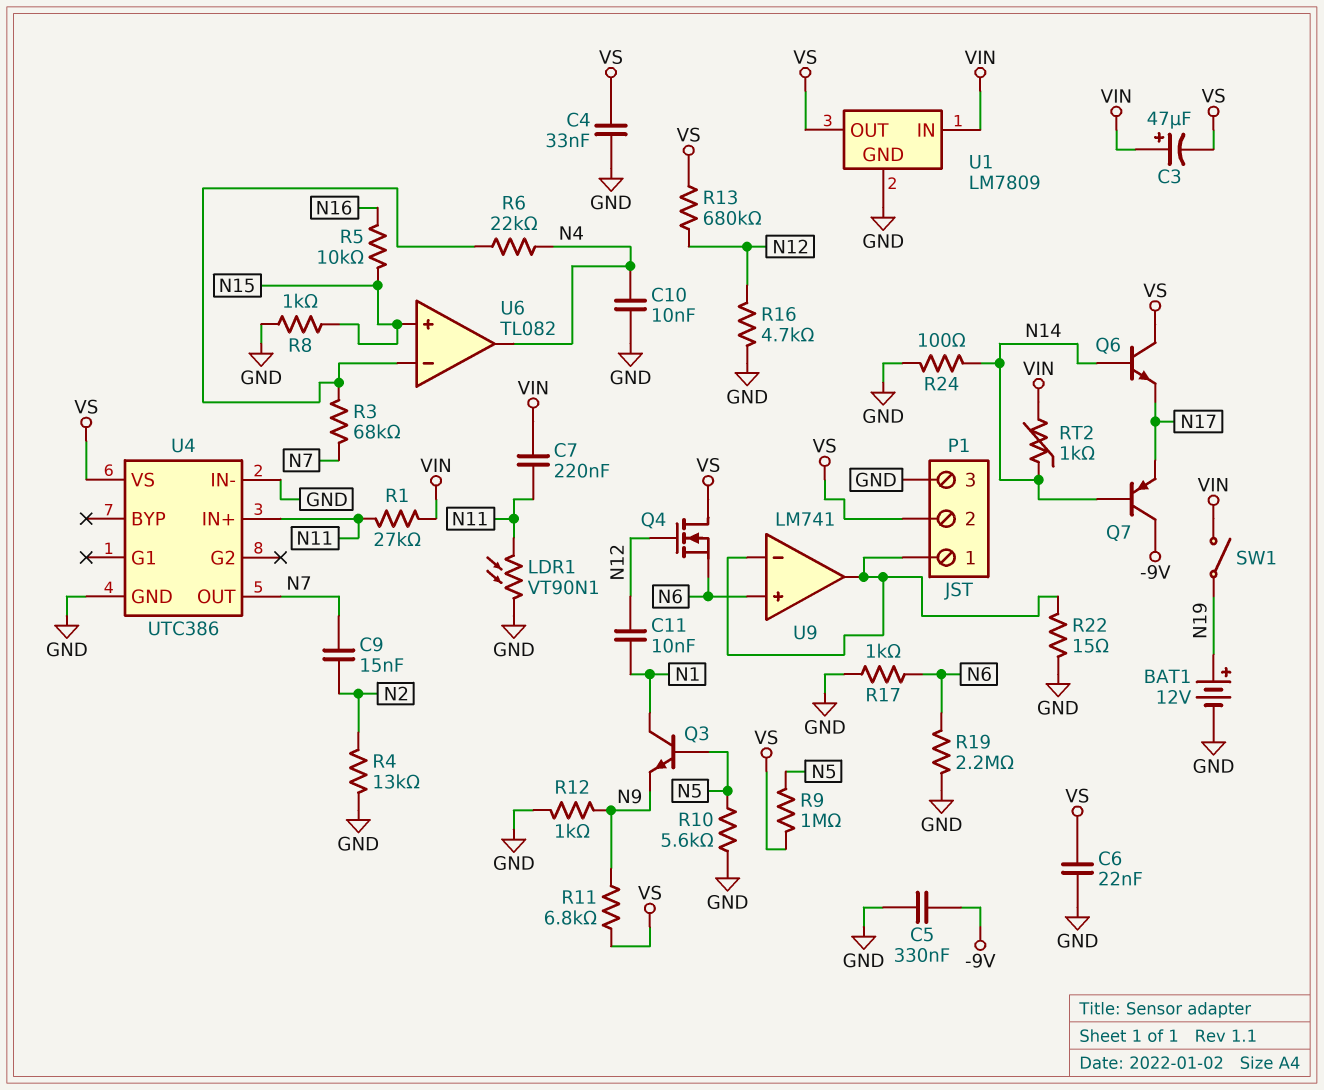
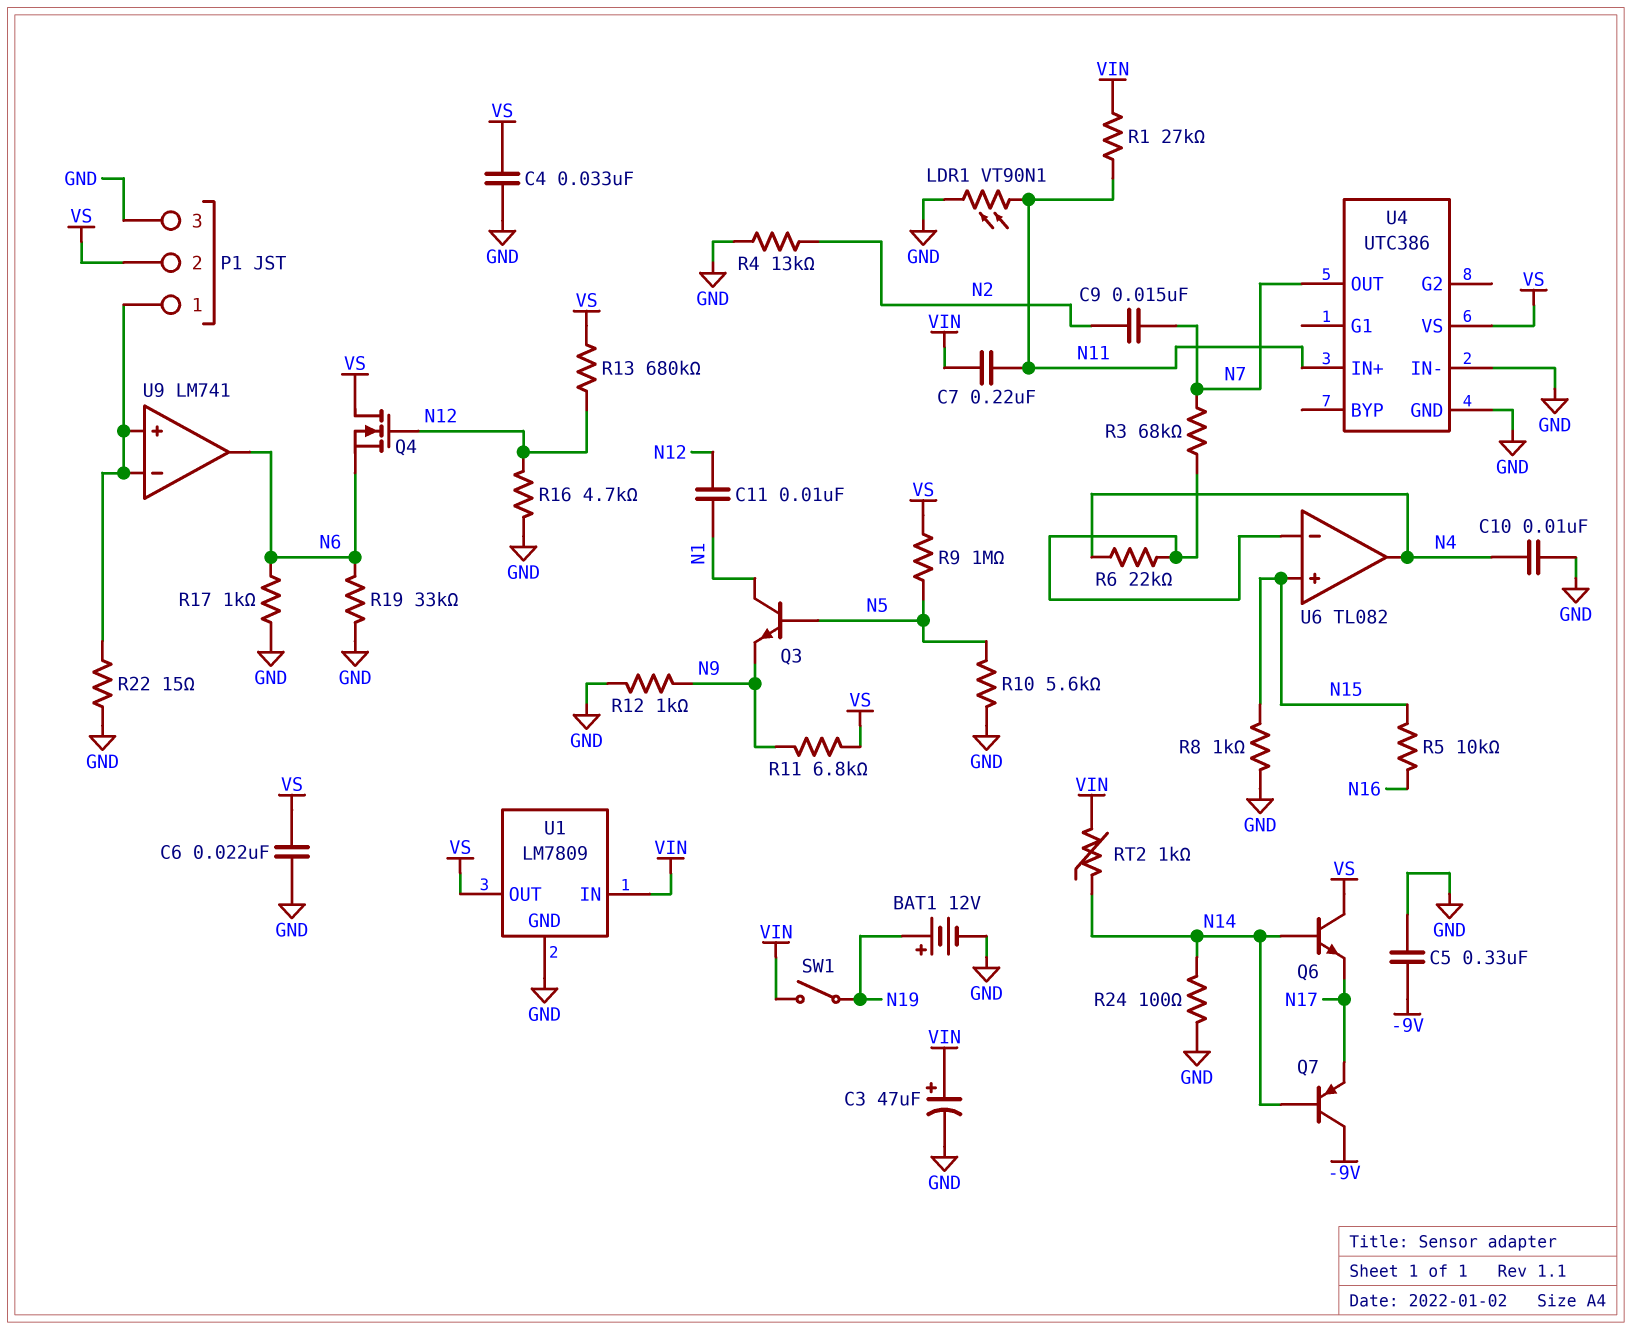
C3: 47uF (plus VIN, minus VS) -> 47uF (plus VIN, minus GND)
R19: 2.2M (GND, N6) -> 33k (GND, N6)
U9 pin in+: N6 -> P1/1
U9 pin out: P1/1 -> N6

